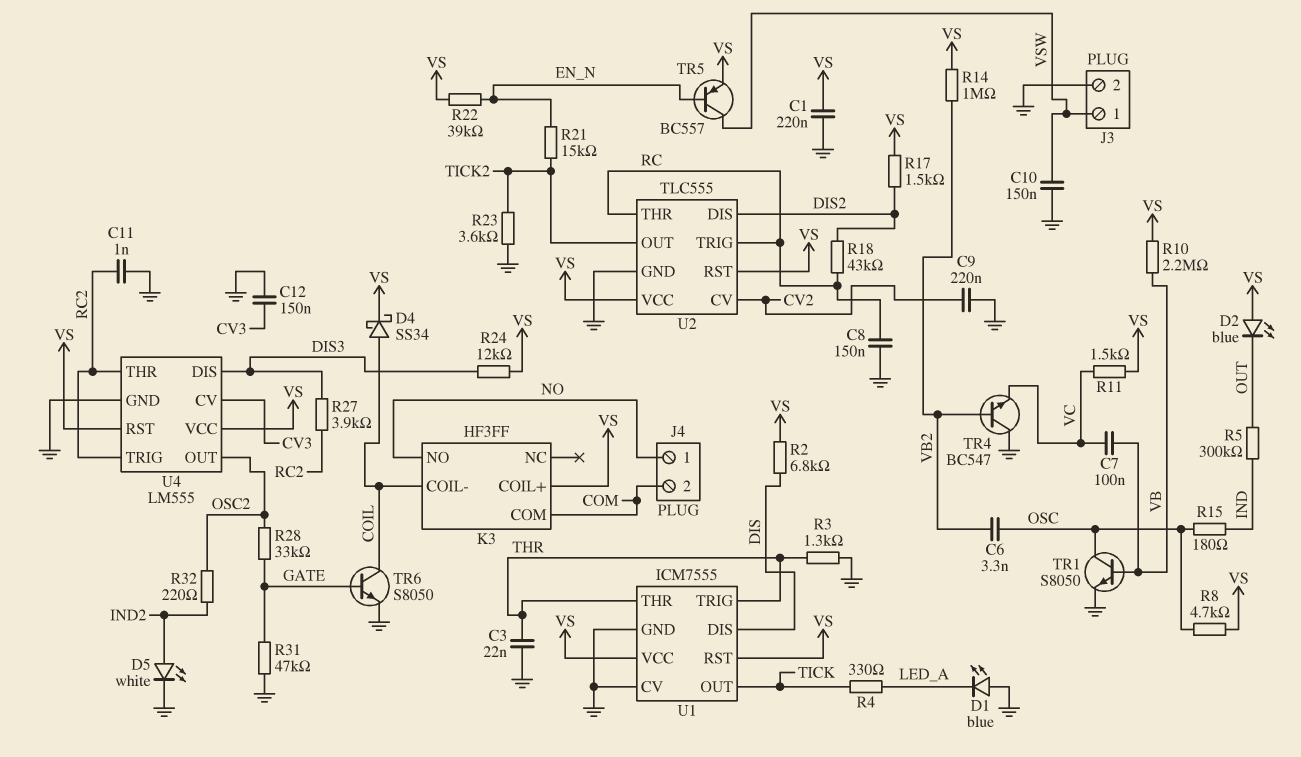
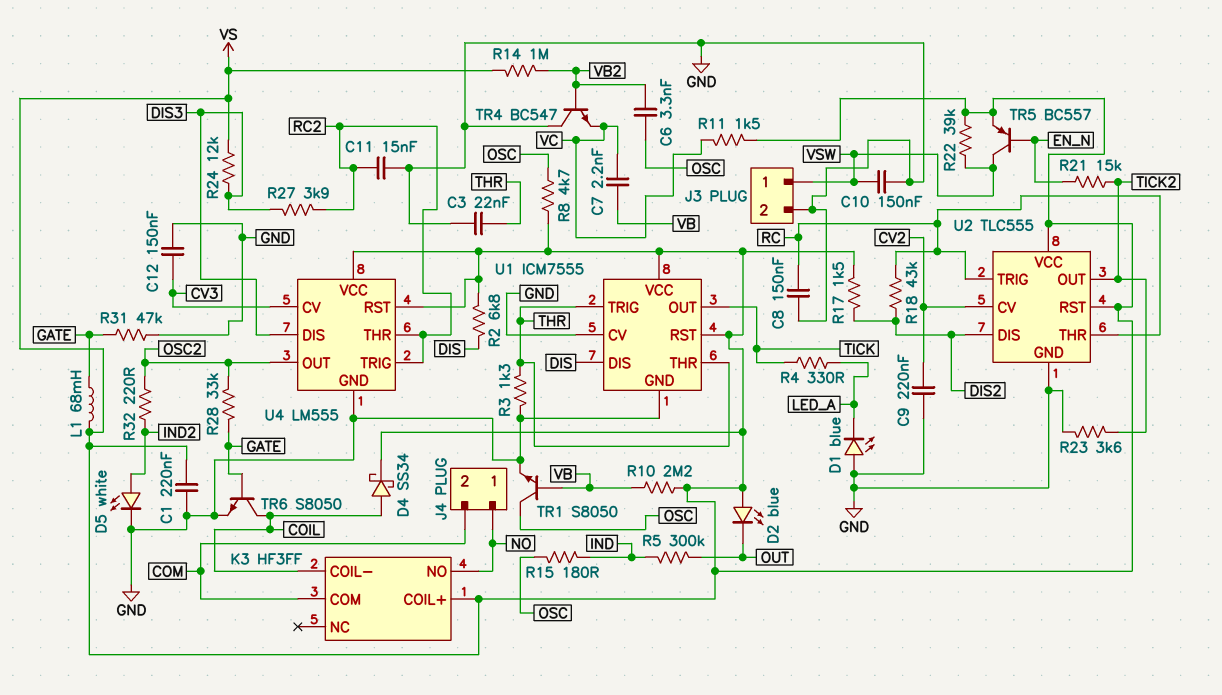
C7: 100nF (VB, VC) -> 2.2nF (VB, VC)
C11: 1nF (GND, RC2) -> 15nF (GND, RC2)
L1: none -> 68mH (GATE, VS)
R22: 39k (EN_N, VS) -> 39k (VS, VSW)

